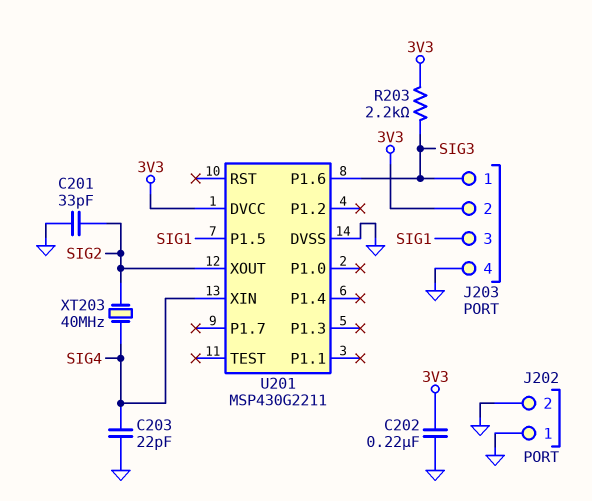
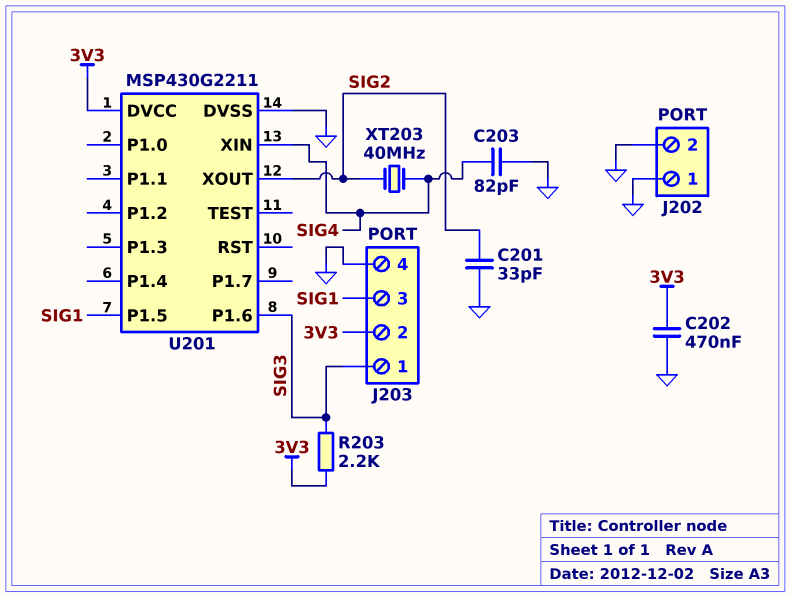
C202: 220nF (3V3, GND) -> 470nF (3V3, GND)
C203: 22pF (GND, SIG4) -> 82pF (GND, SIG4)

